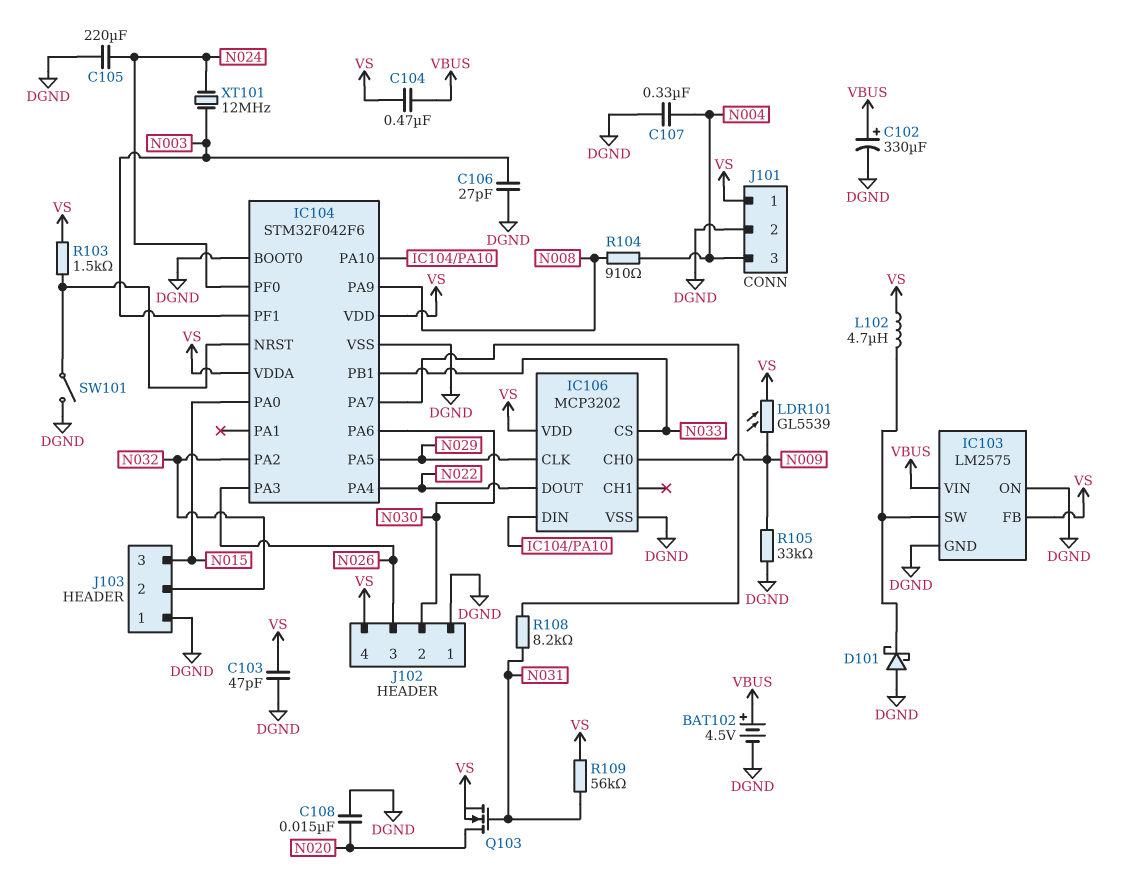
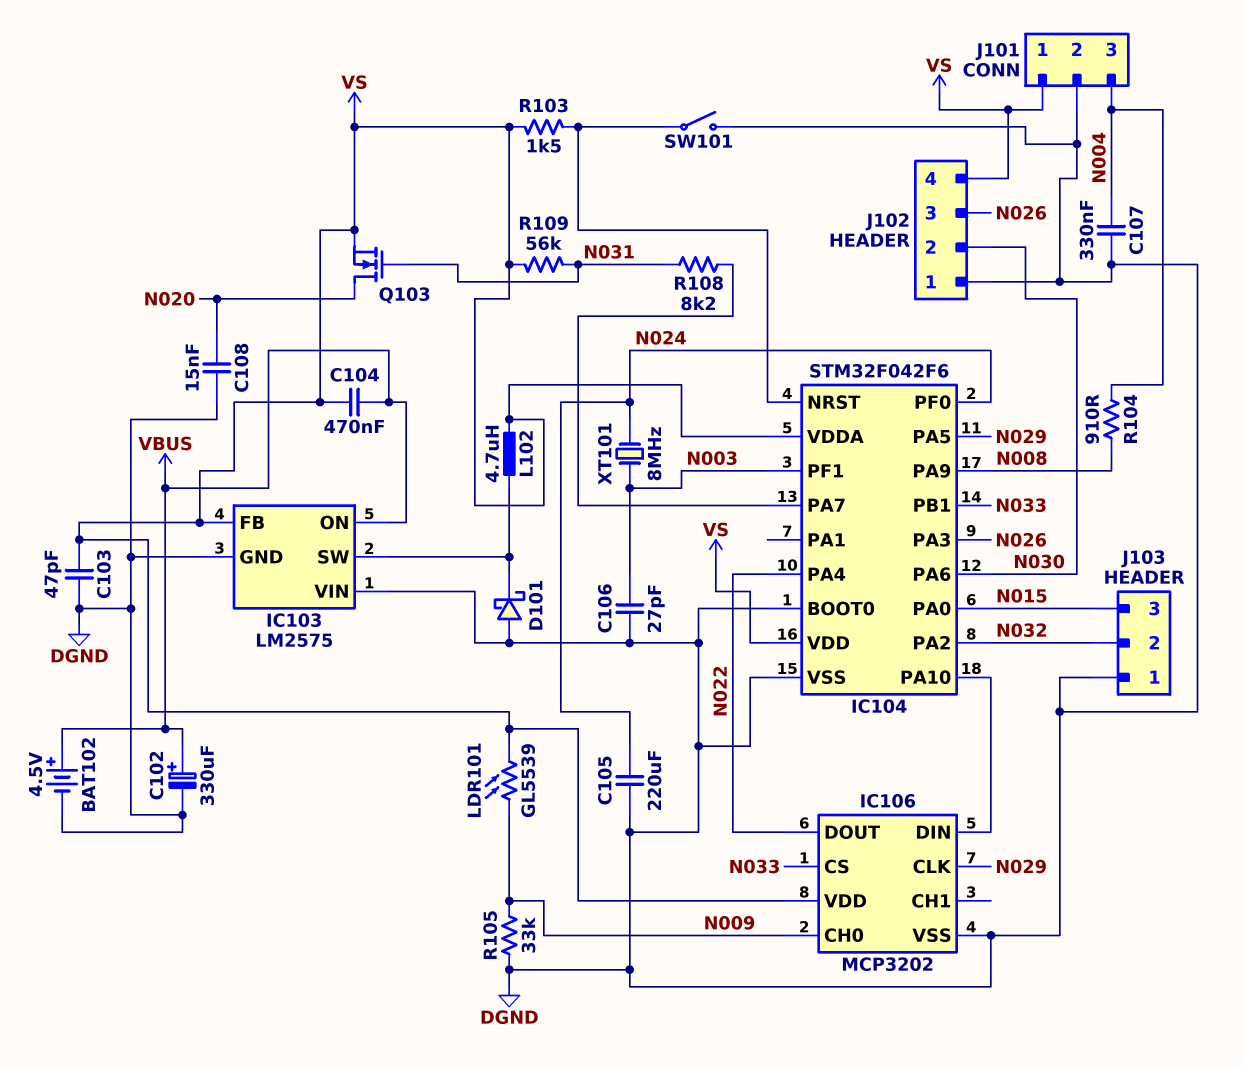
IC103 pin ON: DGND -> VBUS
IC103 pin VIN: VBUS -> DGND
XT101: 12MHz (N003, N024) -> 8MHz (N003, N024)

